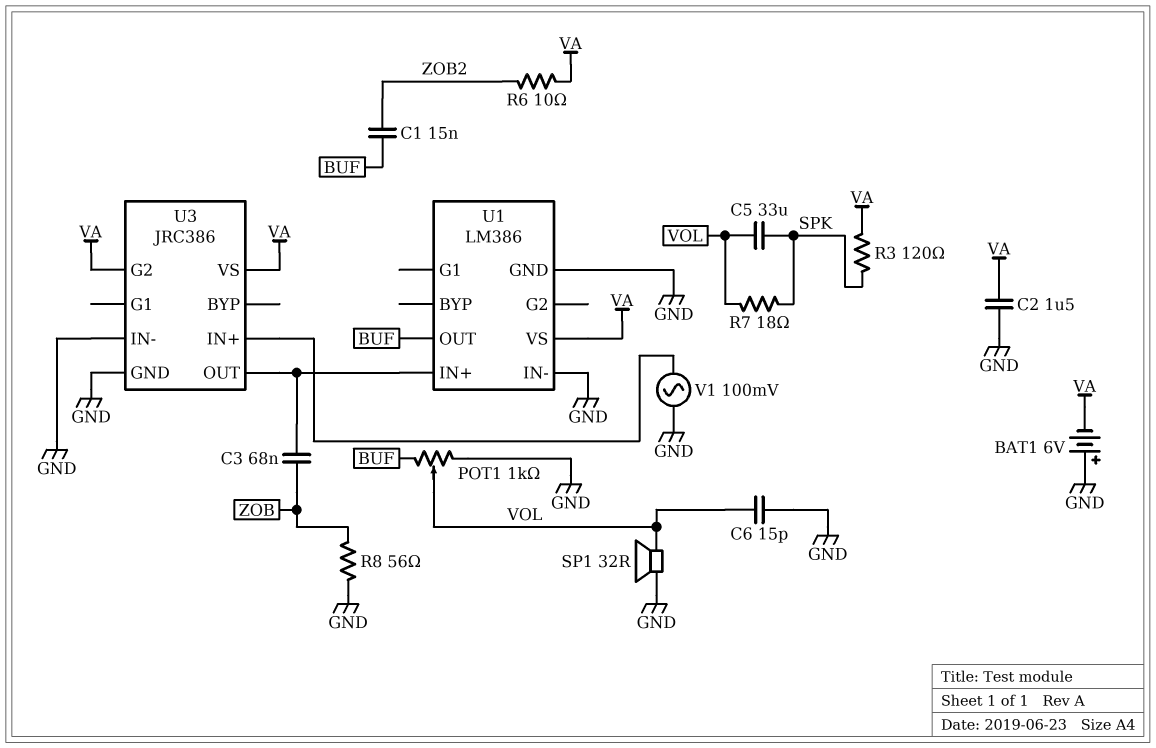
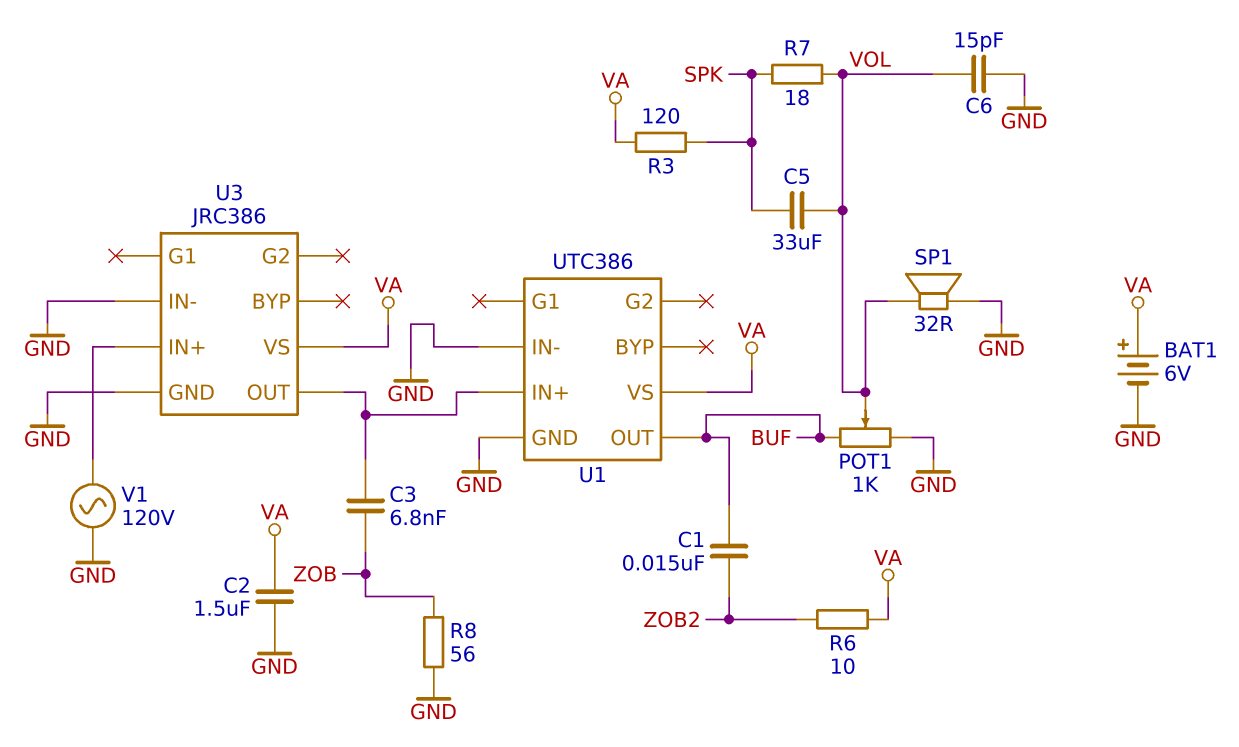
BAT1: 6V (plus GND, minus VA) -> 6V (plus VA, minus GND)
C3: 68nF (U1/IN+, ZOB) -> 6.8nF (U1/IN+, ZOB)
U1: LM386 -> UTC386
U3 pin G2: VA -> none
V1: AC 100mV (GND, U3/IN+) -> AC 120V (GND, U3/IN+)

